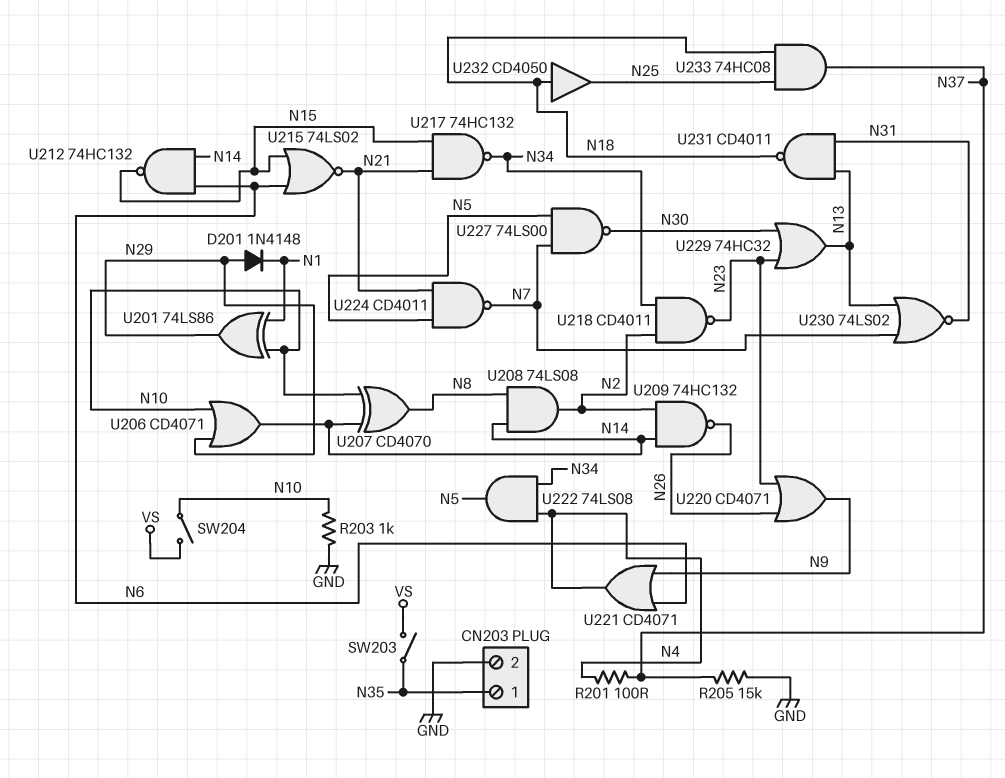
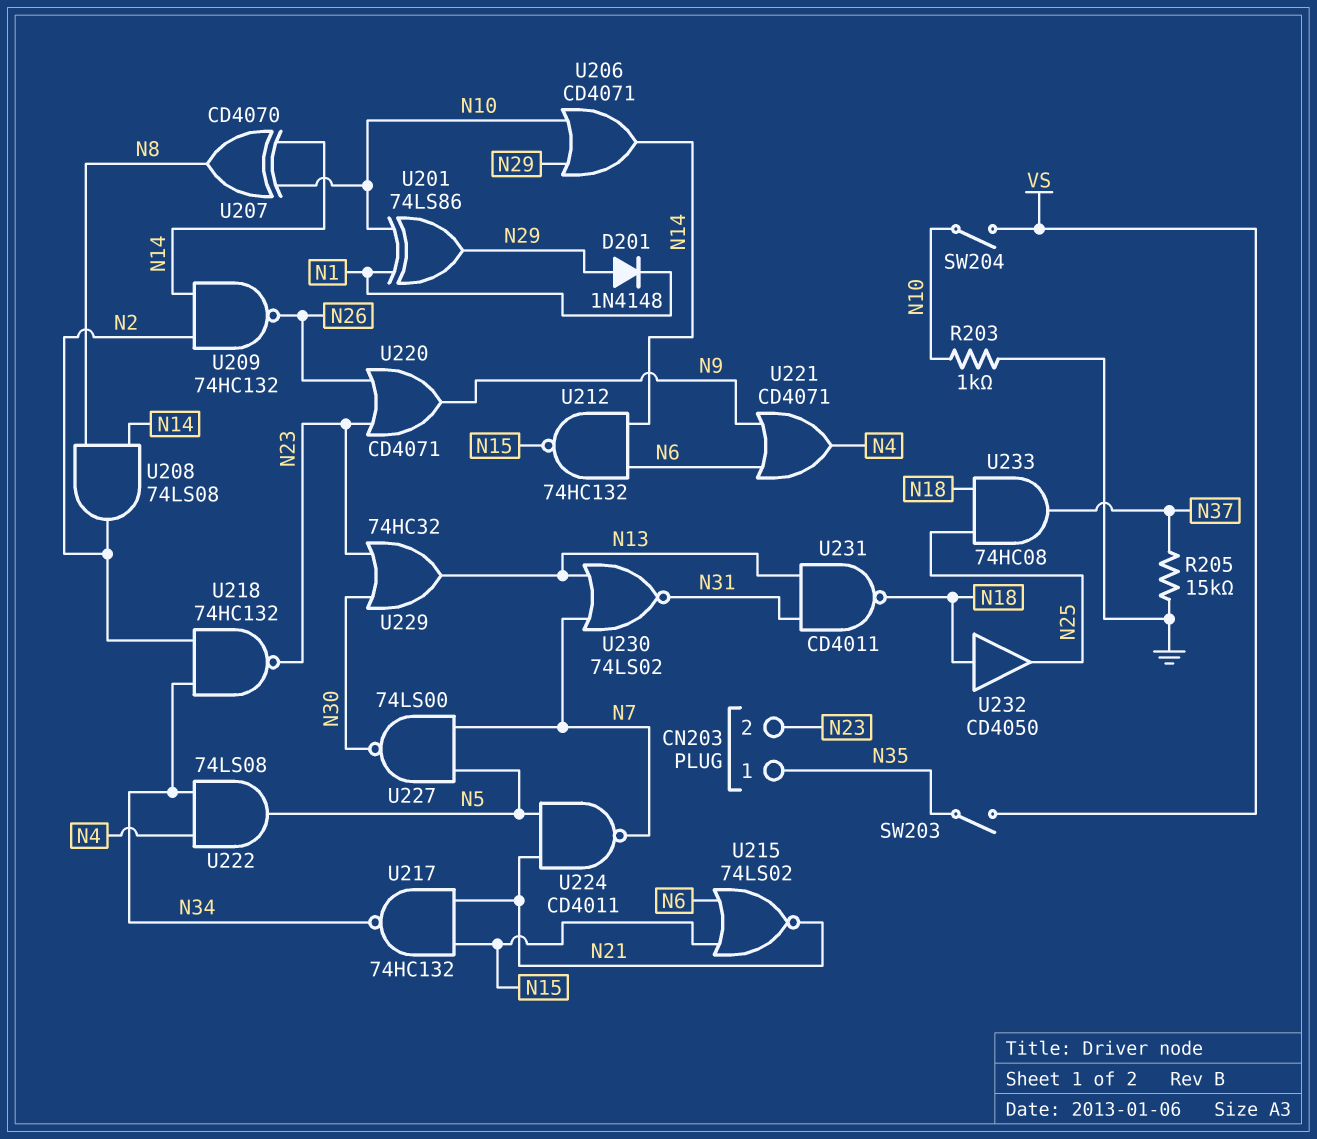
CN203 pin 2: GND -> N23
R201: 100 (N4, N37) -> none
U218: NAND CD4011 (in N2, in N34, out N23) -> NAND 74HC132 (in N2, in N34, out N23)

